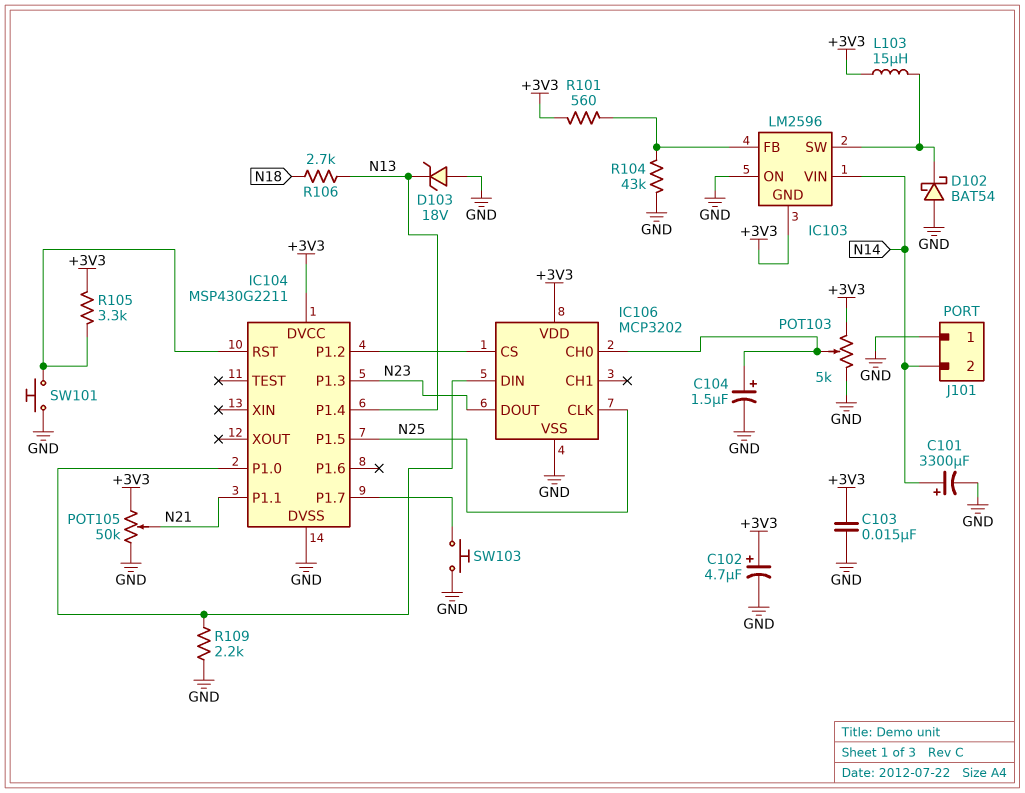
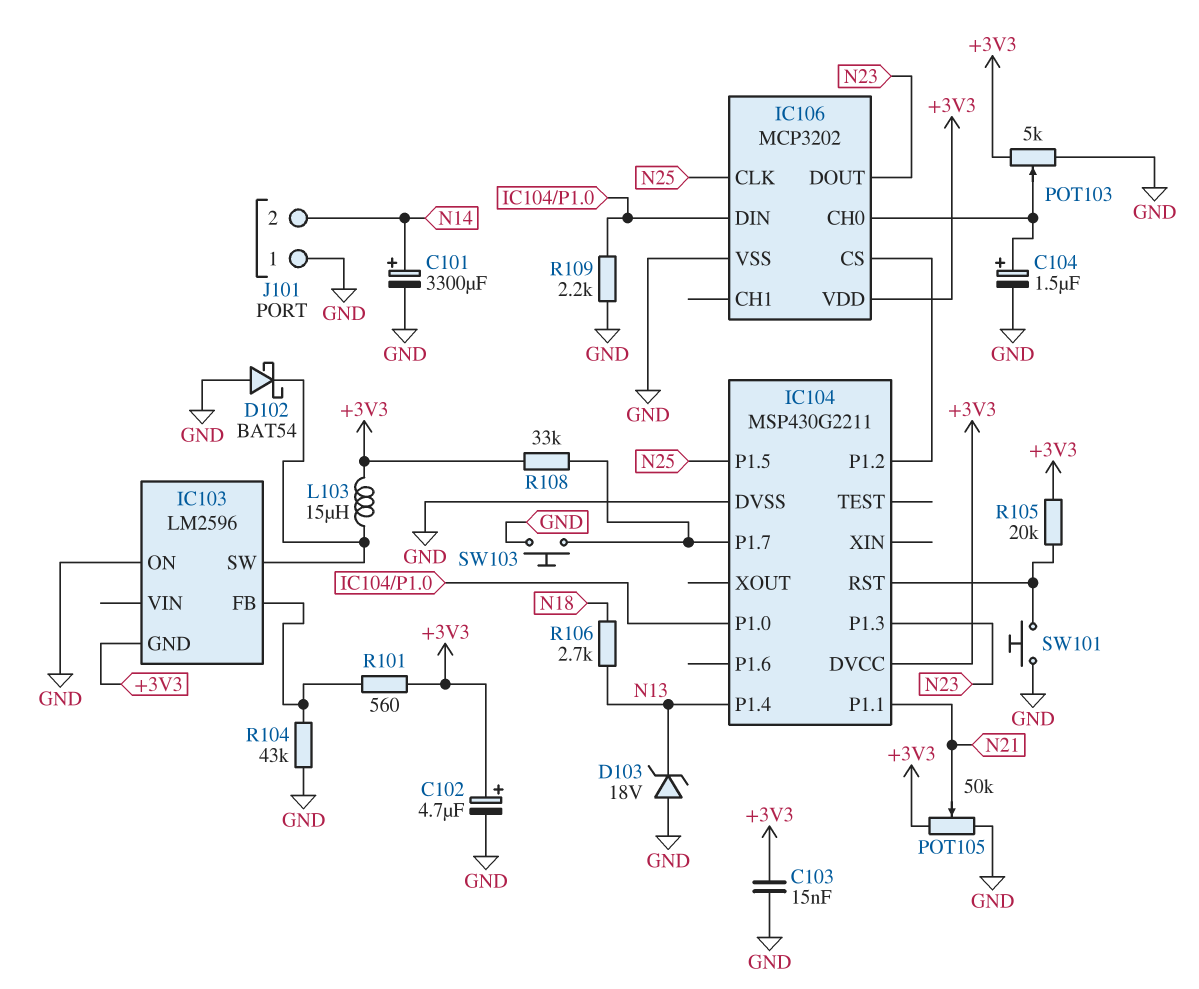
IC103 pin VIN: N14 -> none
R105: 3.3k (+3V3, IC104/RST) -> 20k (+3V3, IC104/RST)
R108: none -> 33k (+3V3, IC104/P1.7)

